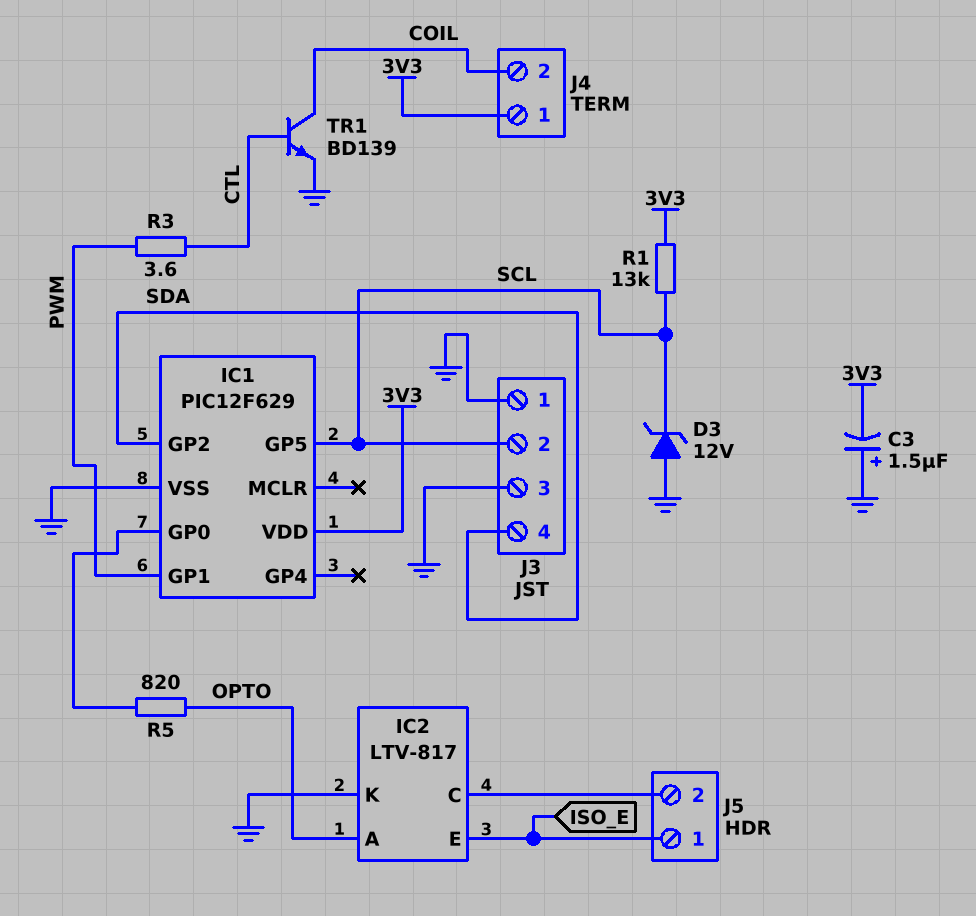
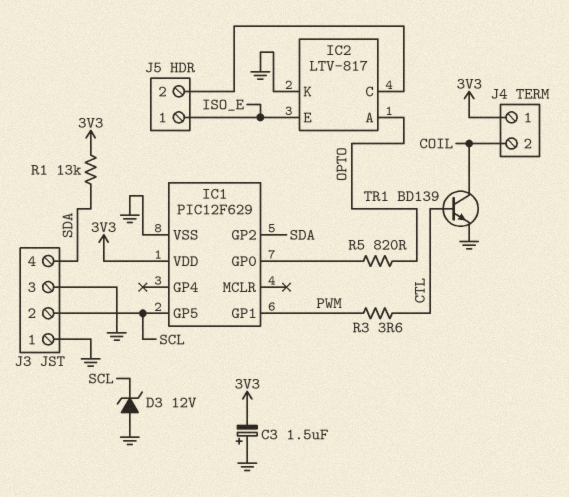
R1: 13k (3V3, SCL) -> 13k (3V3, SDA)

